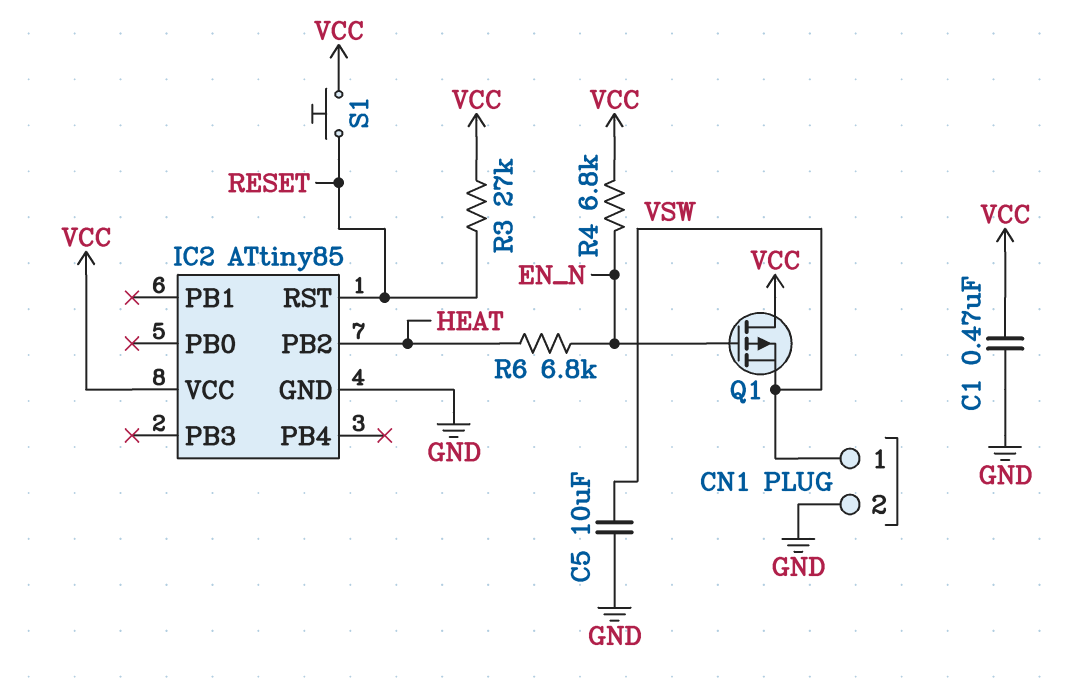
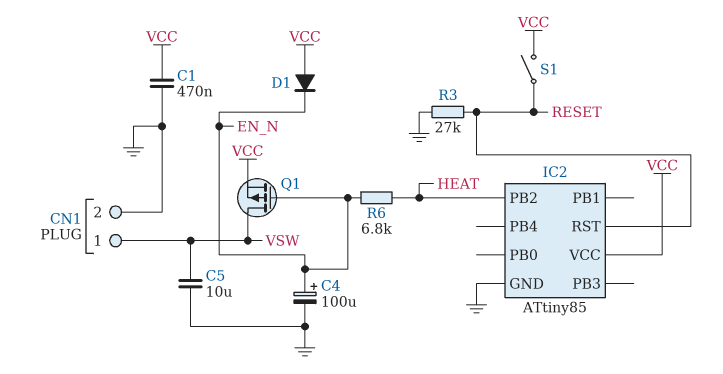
C4: none -> 100uF (plus EN_N, minus GND)
D1: none -> diode (A VCC, K EN_N)
Q1: PMOS (G EN_N, D VCC, S VSW) -> PMOS (G EN_N, D VSW, S VCC)
R3: 27k (RESET, VCC) -> 27k (GND, RESET)
R4: 6.8k (EN_N, VCC) -> none
S1: button (RESET, VCC) -> switch (RESET, VCC)

